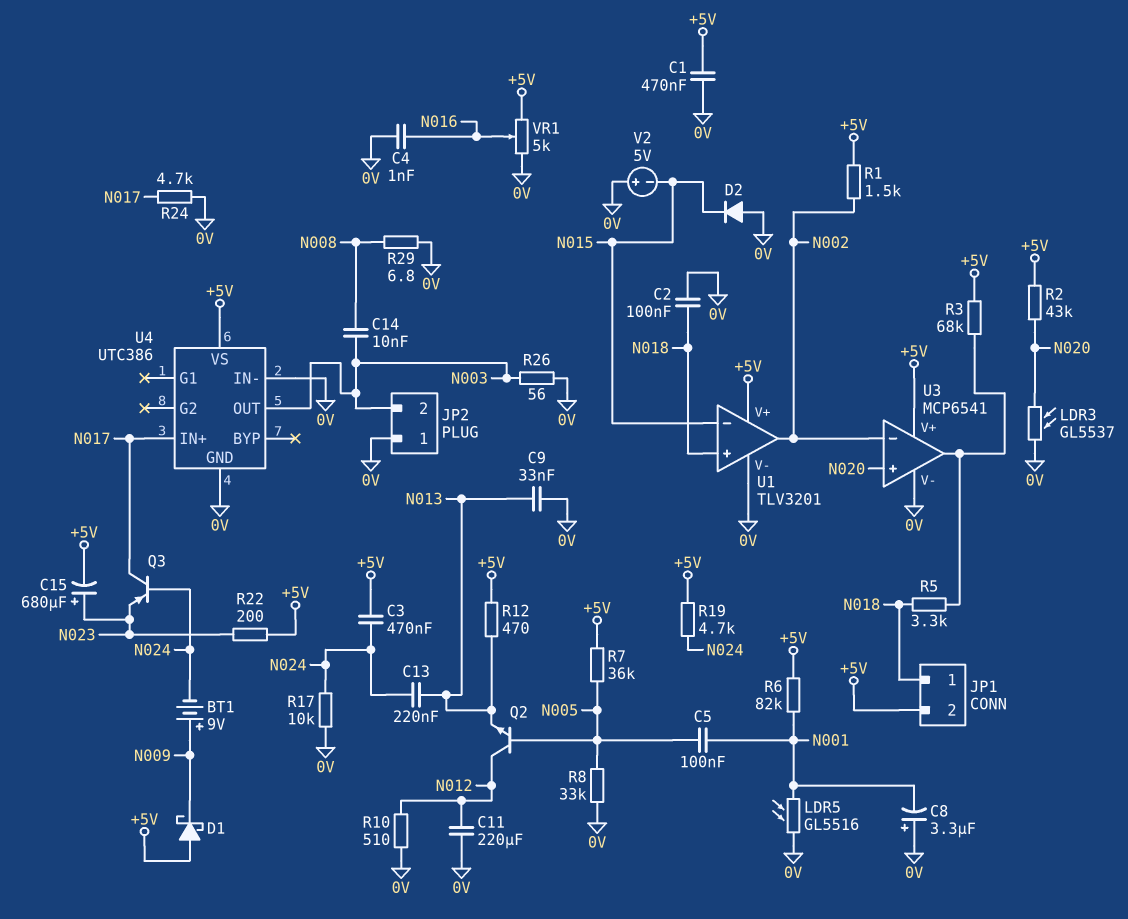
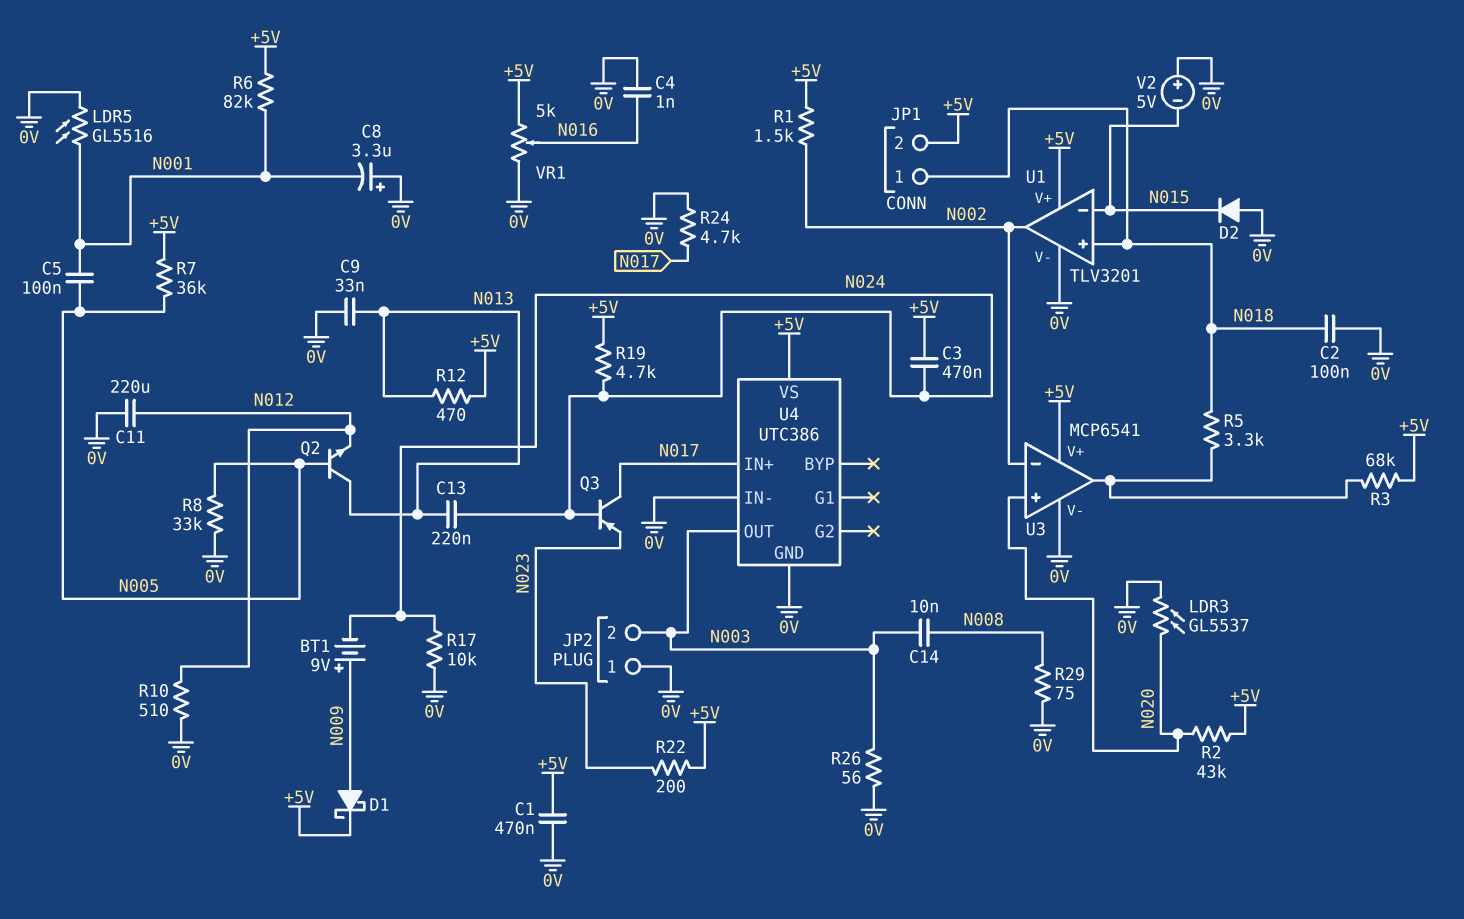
C15: 680uF (plus N023, minus +5V) -> none
D1: schottky (A +5V, K N009) -> schottky (A N009, K +5V)
Q2: NPN (B N005, C N012, E N013) -> NPN (B N005, C N013, E N012)
R29: 6.8 (0V, N008) -> 75 (0V, N008)

